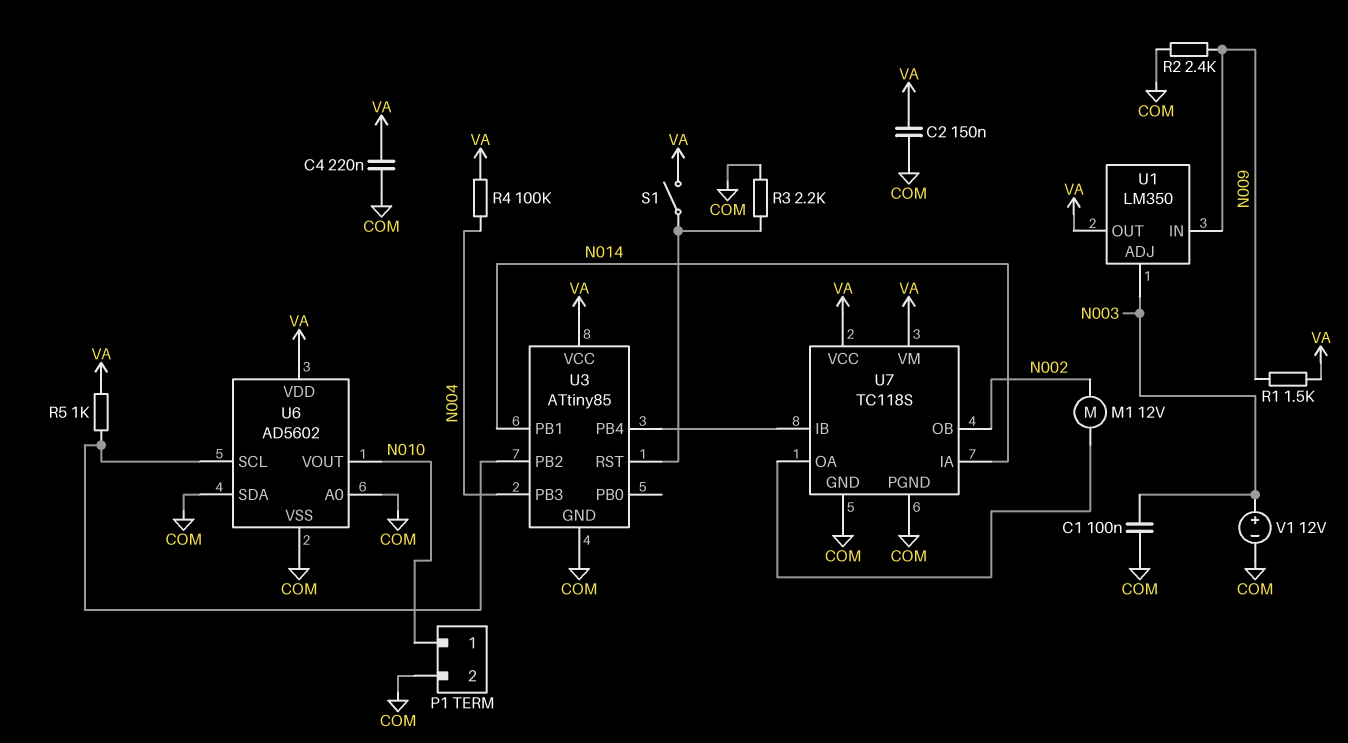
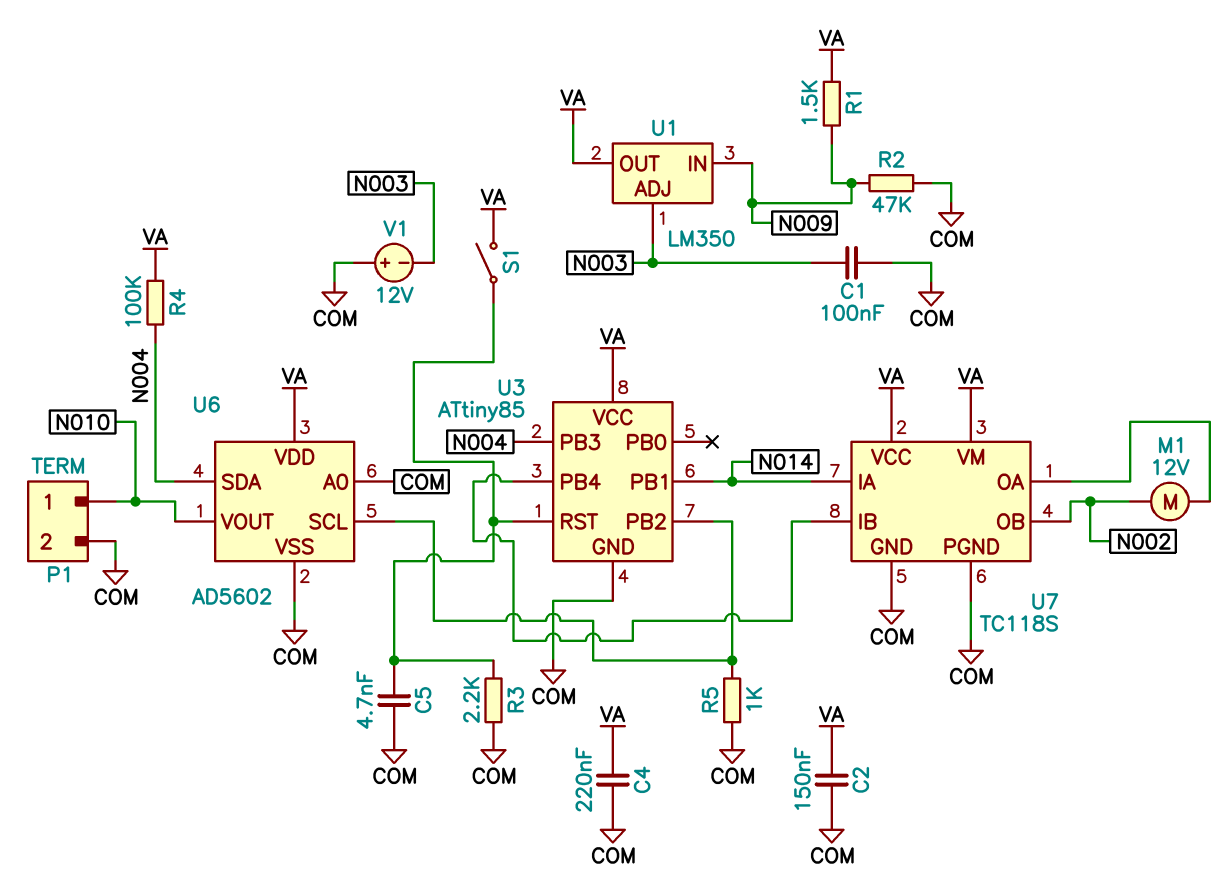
C5: none -> 4.7nF (COM, U3/RST)
R2: 2.4k (COM, N009) -> 47k (COM, N009)
R5: 1k (U3/PB2, VA) -> 1k (COM, U3/PB2)
U6 pin SDA: COM -> N004
V1: 12V (plus N003, minus COM) -> 12V (plus COM, minus N003)

